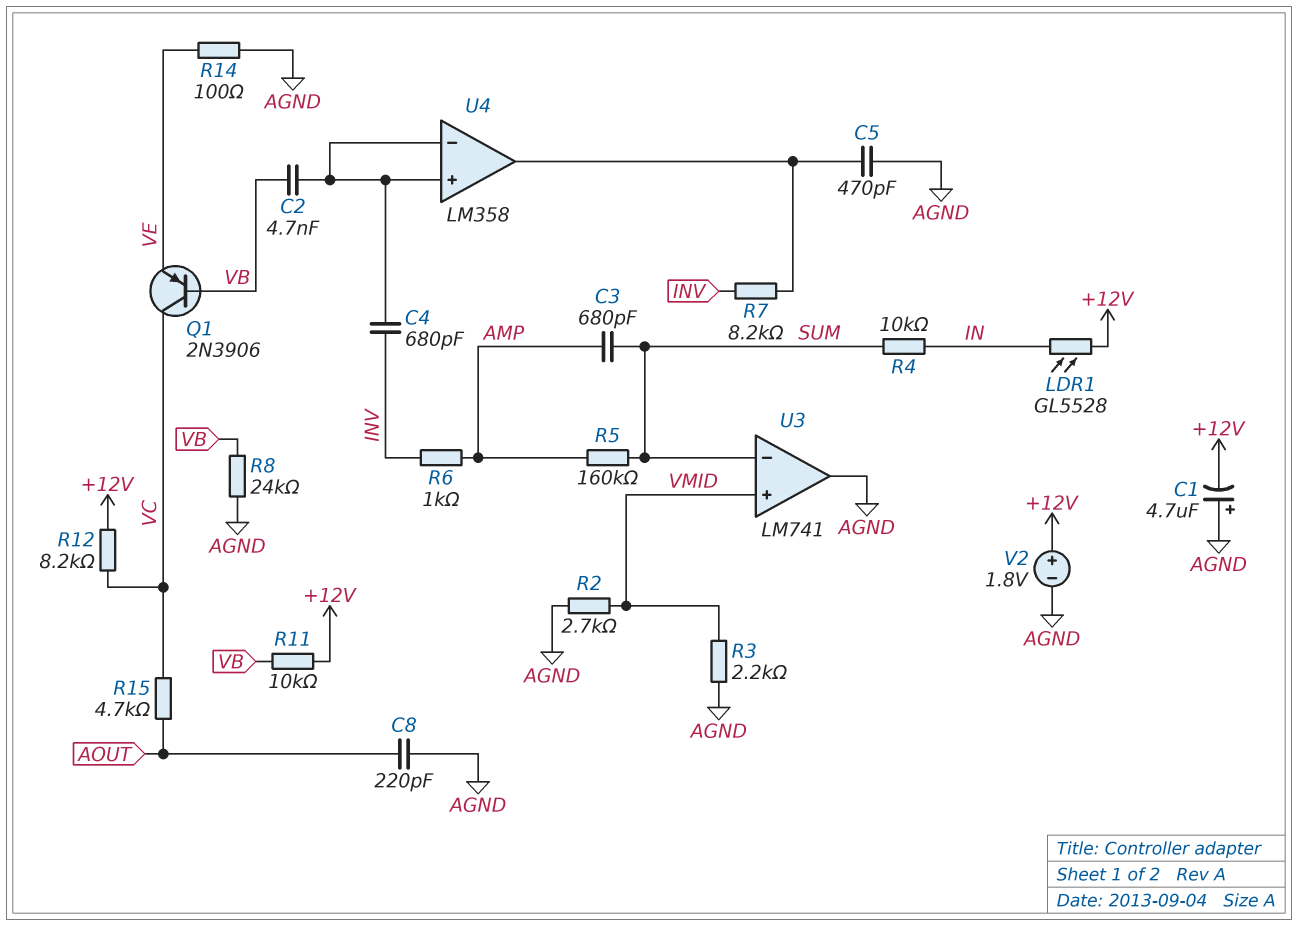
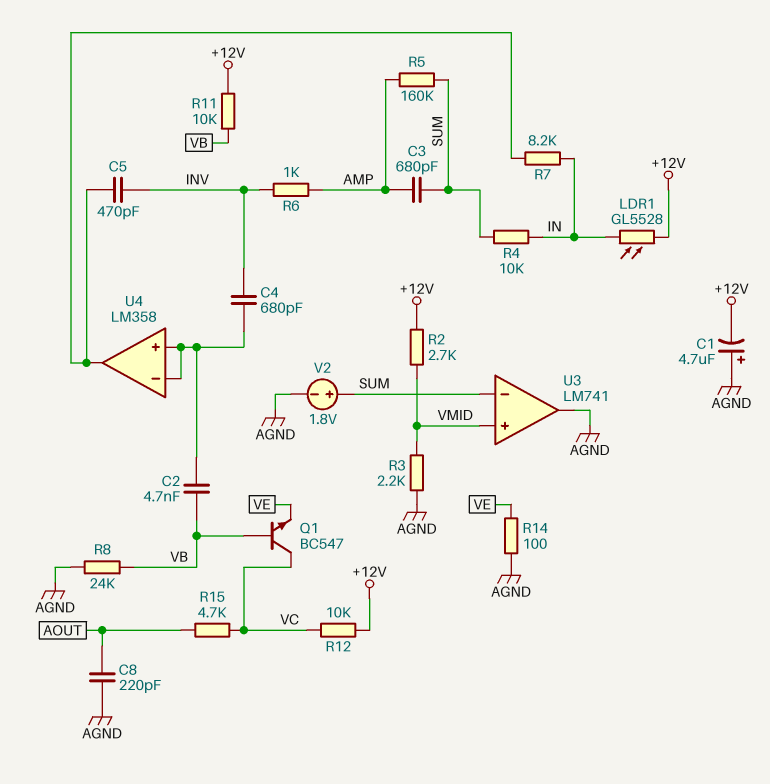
C5: 470pF (AGND, U4/out) -> 470pF (INV, U4/out)
Q1: PNP 2N3906 (B VB, C VC, E VE) -> NPN BC547 (B VB, C VC, E VE)
R2: 2.7k (AGND, VMID) -> 2.7k (+12V, VMID)
R7: 8.2k (INV, U4/out) -> 8.2k (IN, U4/out)
R12: 8.2k (+12V, VC) -> 10k (+12V, VC)
V2: 1.8V (plus +12V, minus AGND) -> 1.8V (plus SUM, minus AGND)

